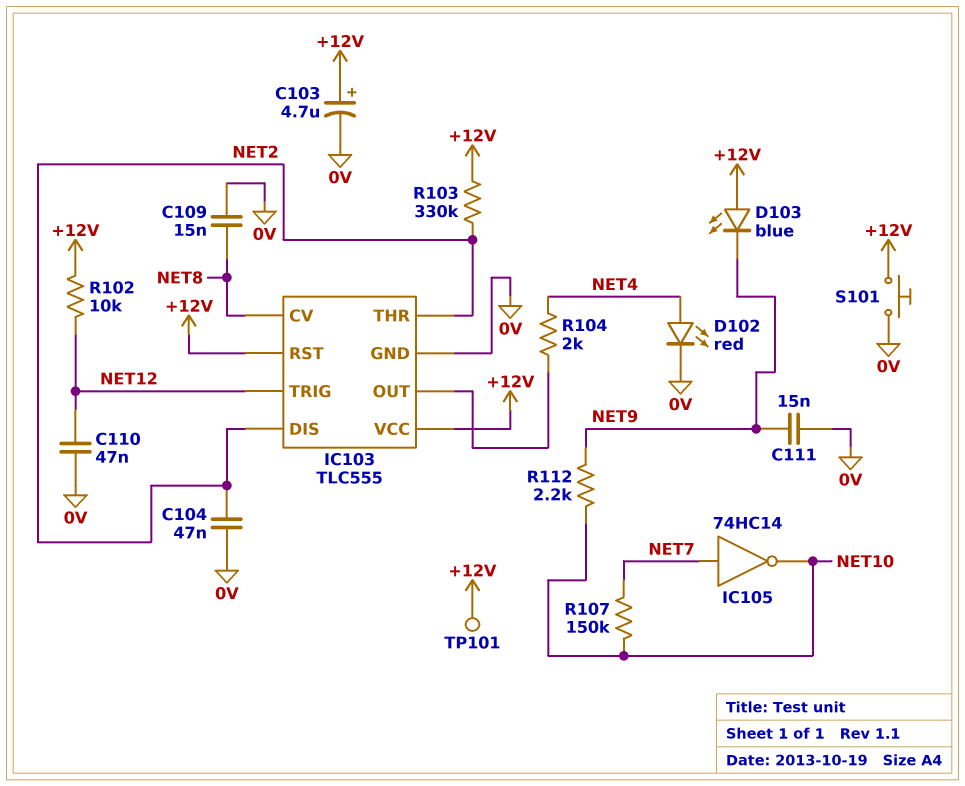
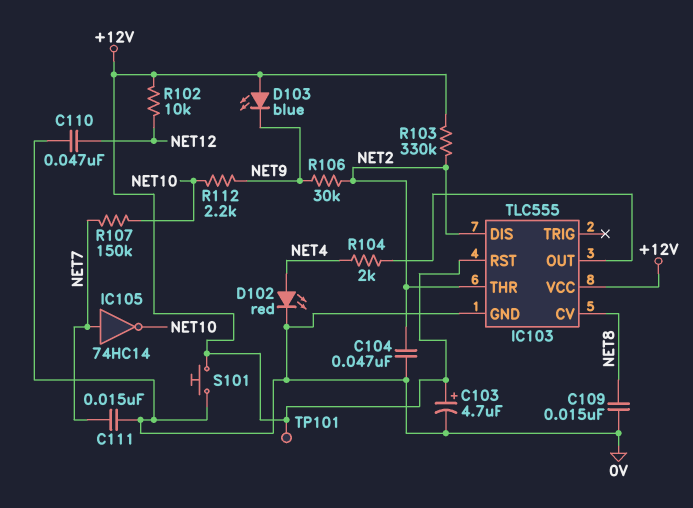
C111: 15nF (0V, NET9) -> 15nF (0V, NET7)
IC103 pin TRIG: NET12 -> none
R106: none -> 30k (NET2, NET9)

